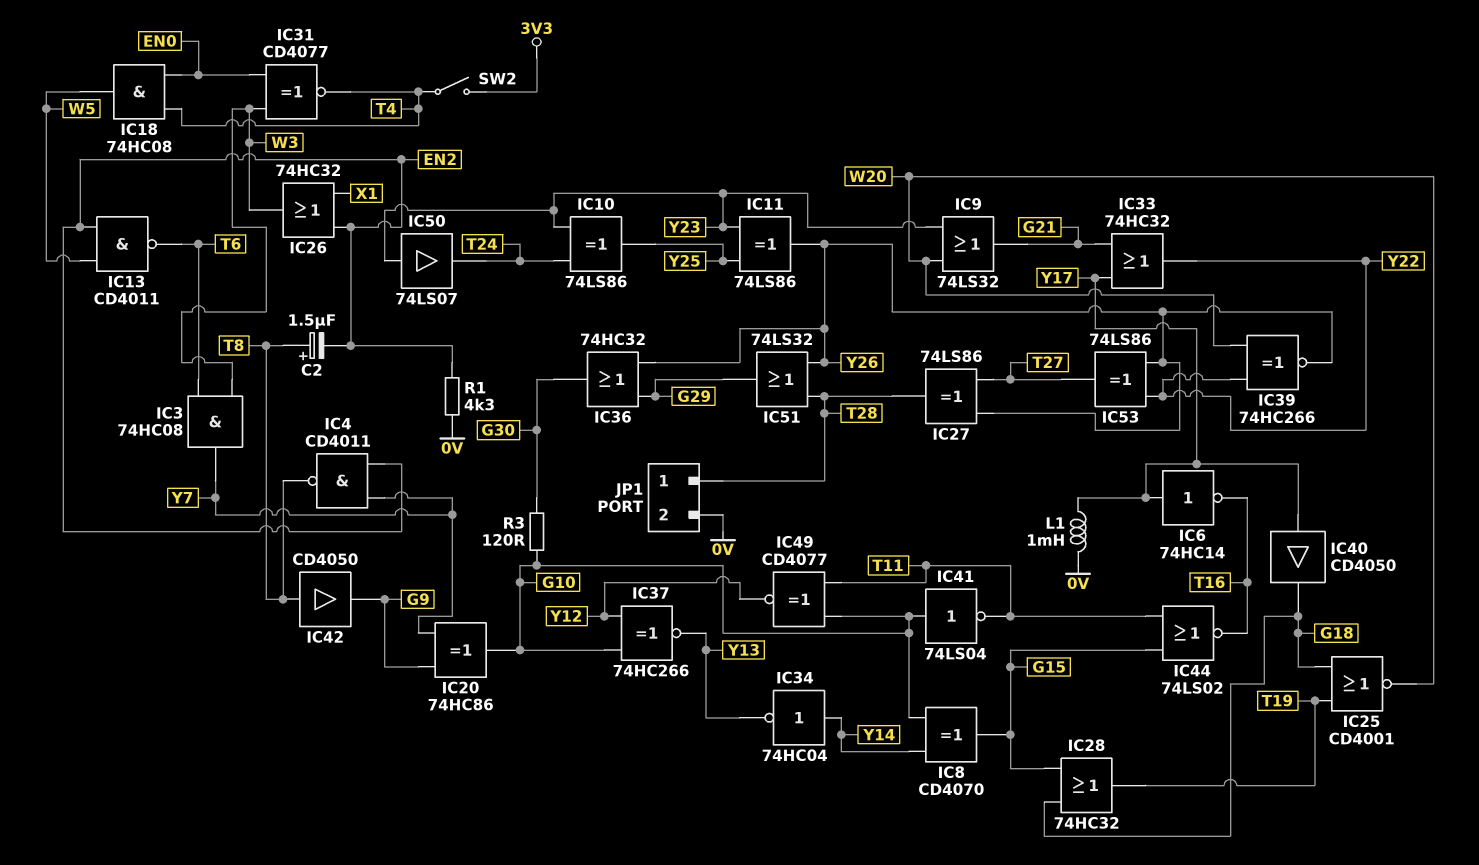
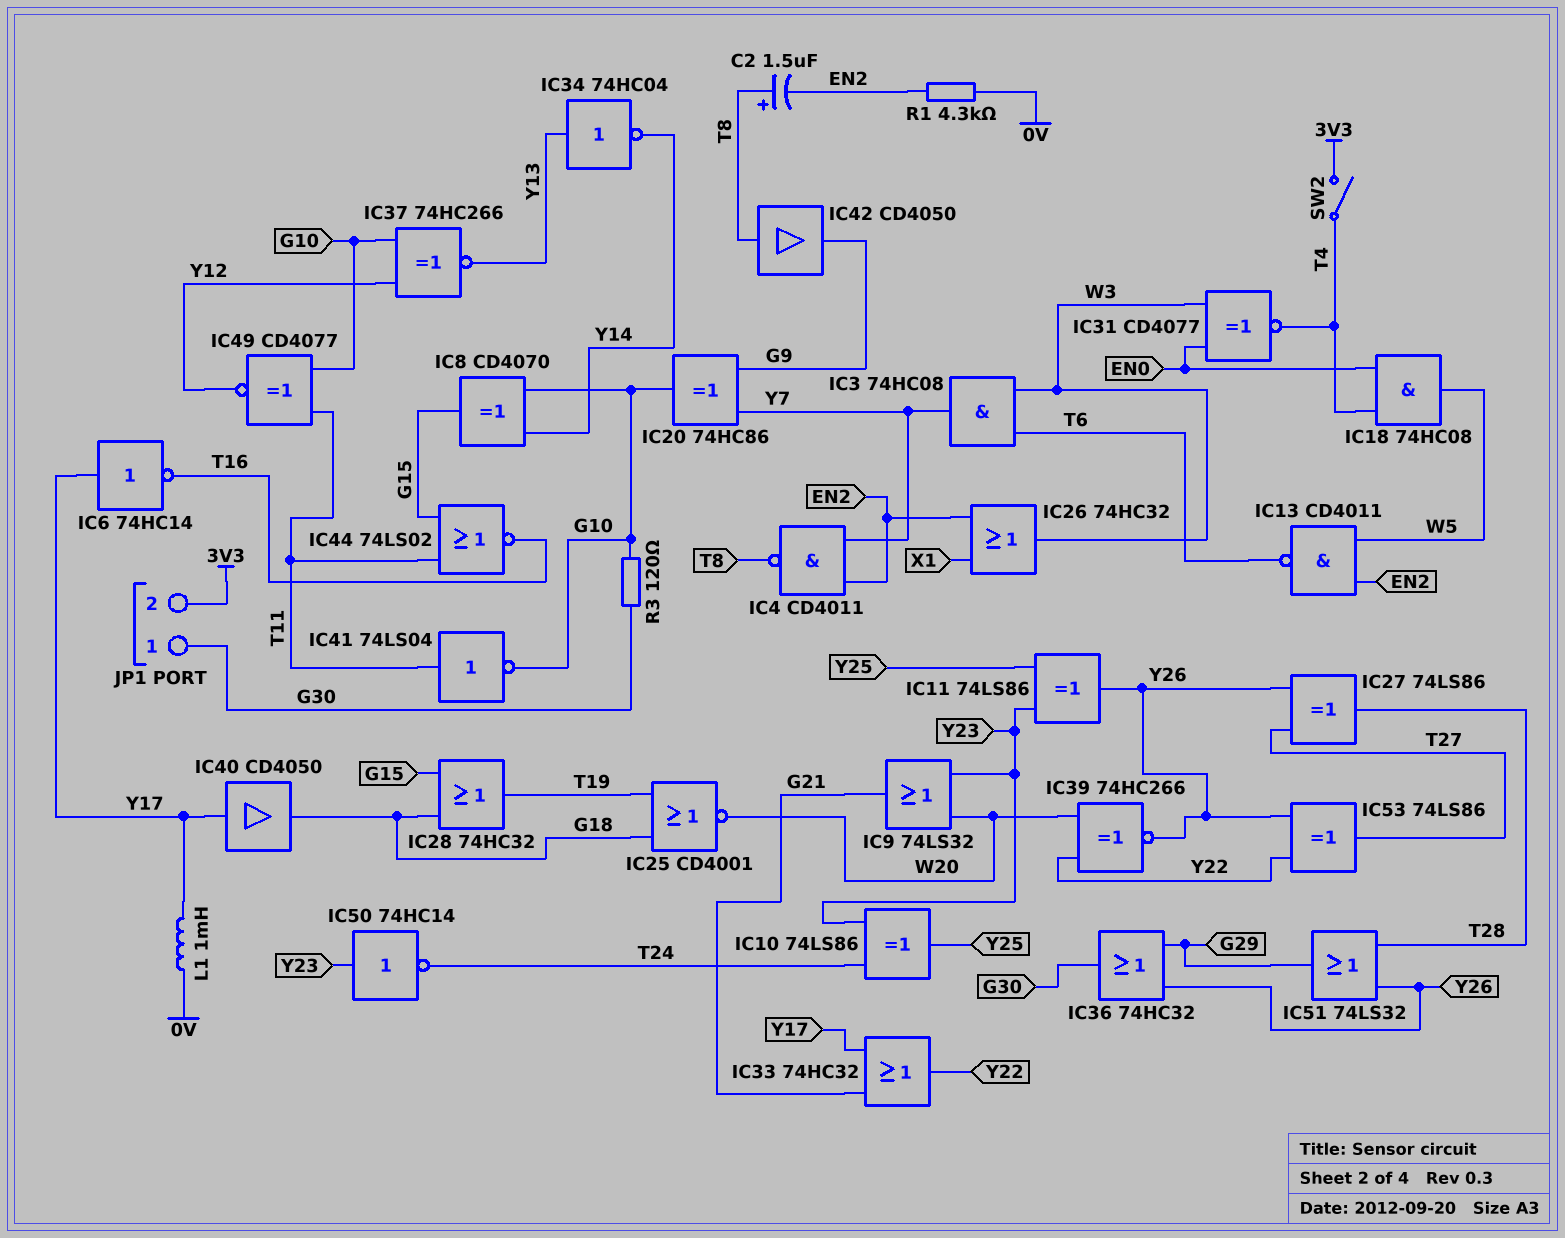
IC34: NOT 74HC04 (in Y14, out Y13) -> NOT 74HC04 (in Y13, out Y14)
IC41: NOT 74LS04 (in G10, out T11) -> NOT 74LS04 (in T11, out G10)
IC50: buffer 74LS07 (in Y23, out T24) -> NOT 74HC14 (in Y23, out T24)
JP1 pin 1: T28 -> G30
JP1 pin 2: 0V -> 3V3

